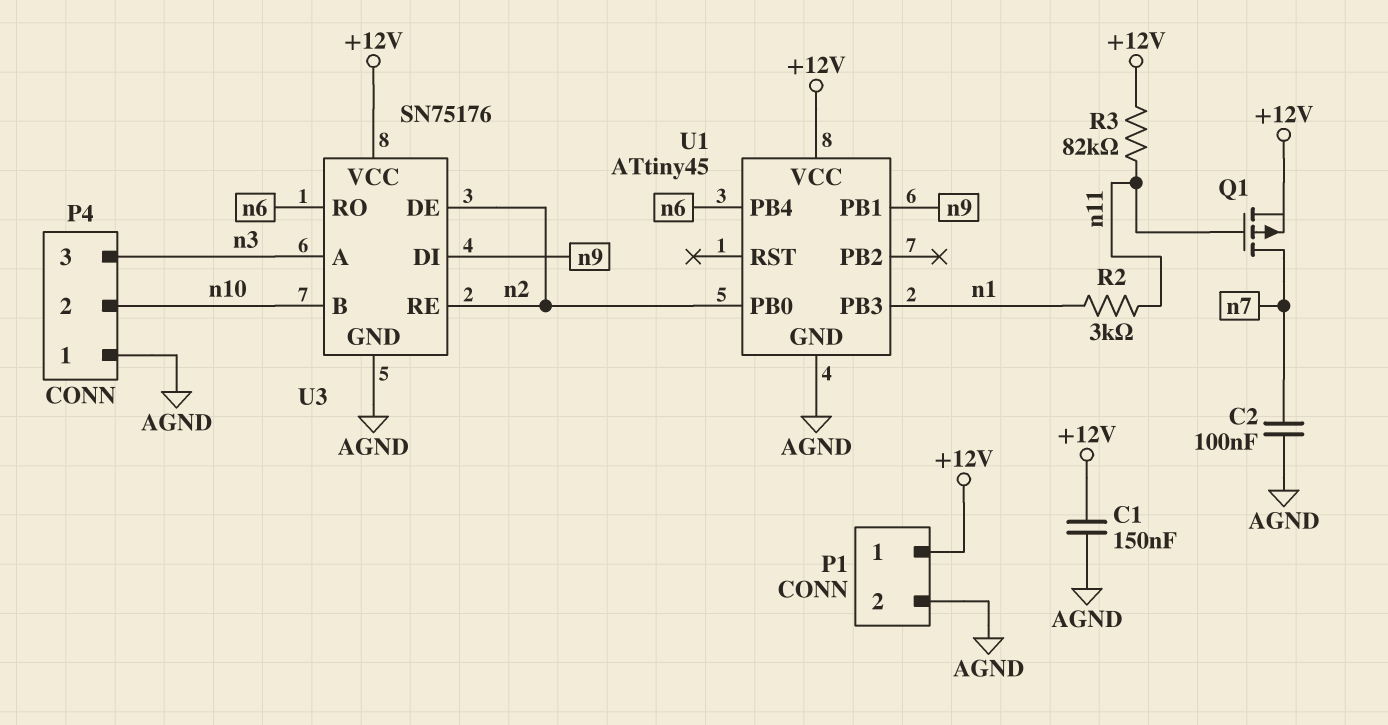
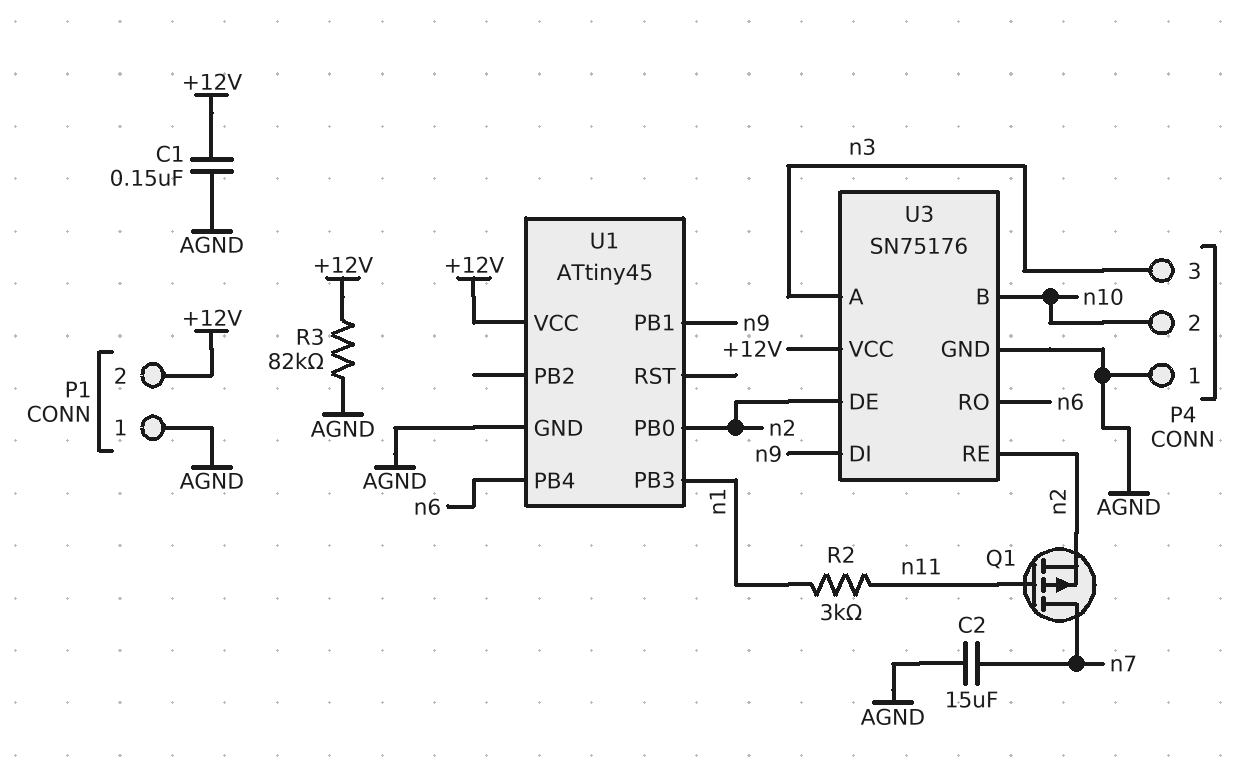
C2: 100nF (AGND, n7) -> 15uF (AGND, n7)
P1 pin 1: +12V -> AGND
P1 pin 2: AGND -> +12V
Q1: PMOS (G n11, D n7, S +12V) -> PMOS (G n11, D n7, S n2)
R3: 82k (+12V, n11) -> 82k (+12V, AGND)

